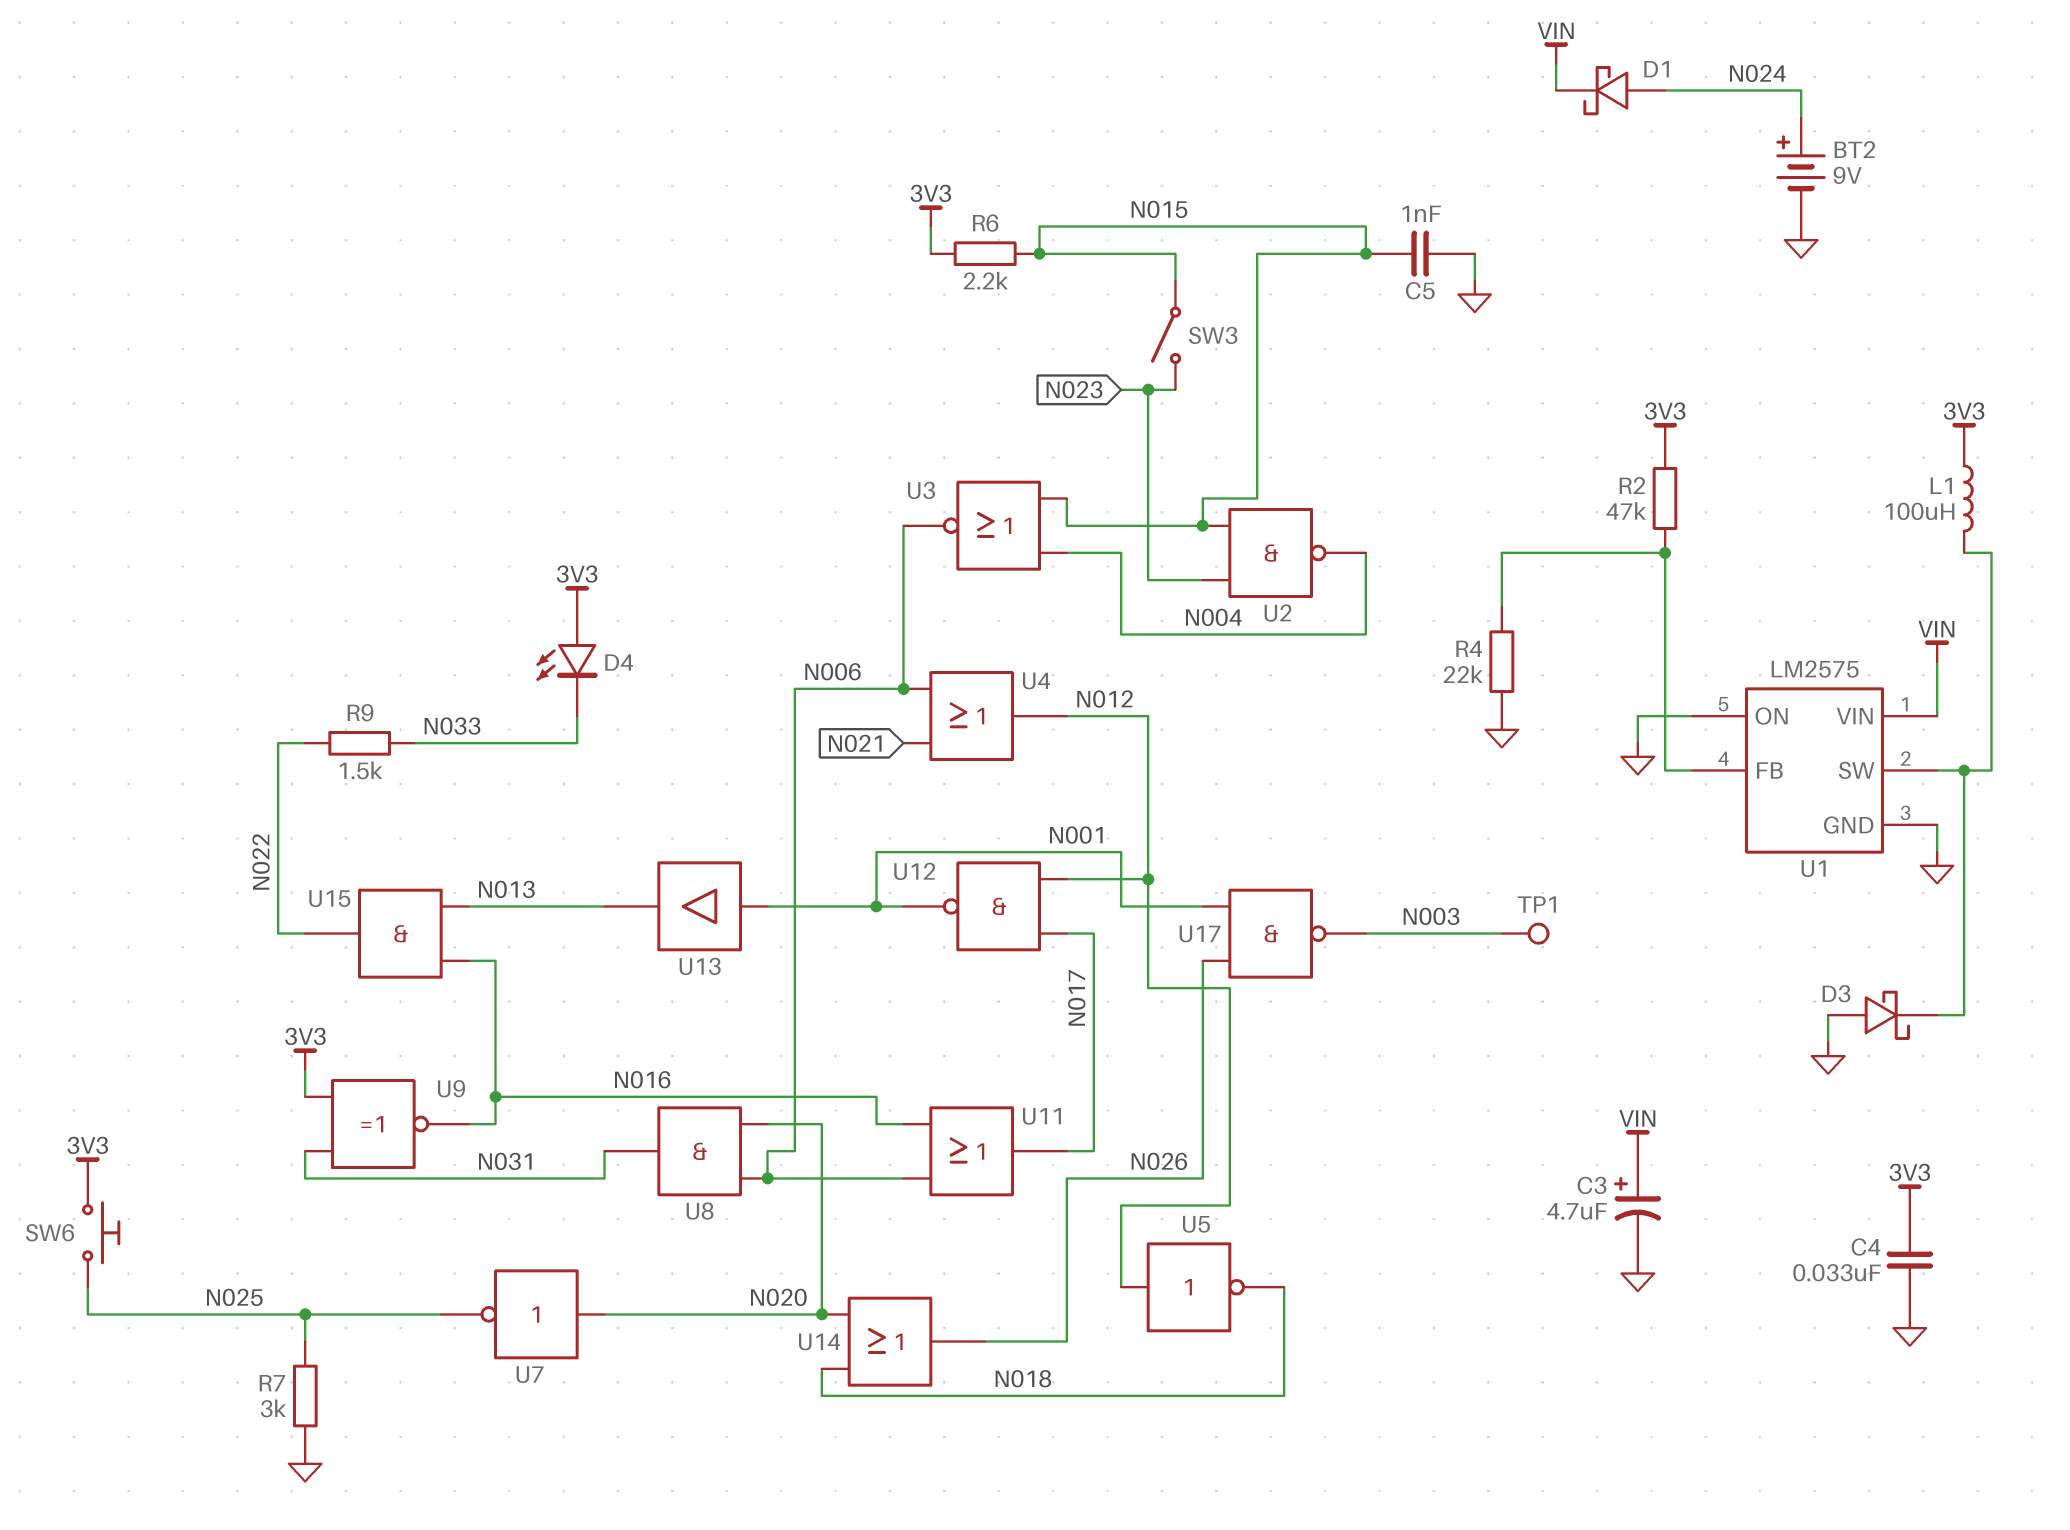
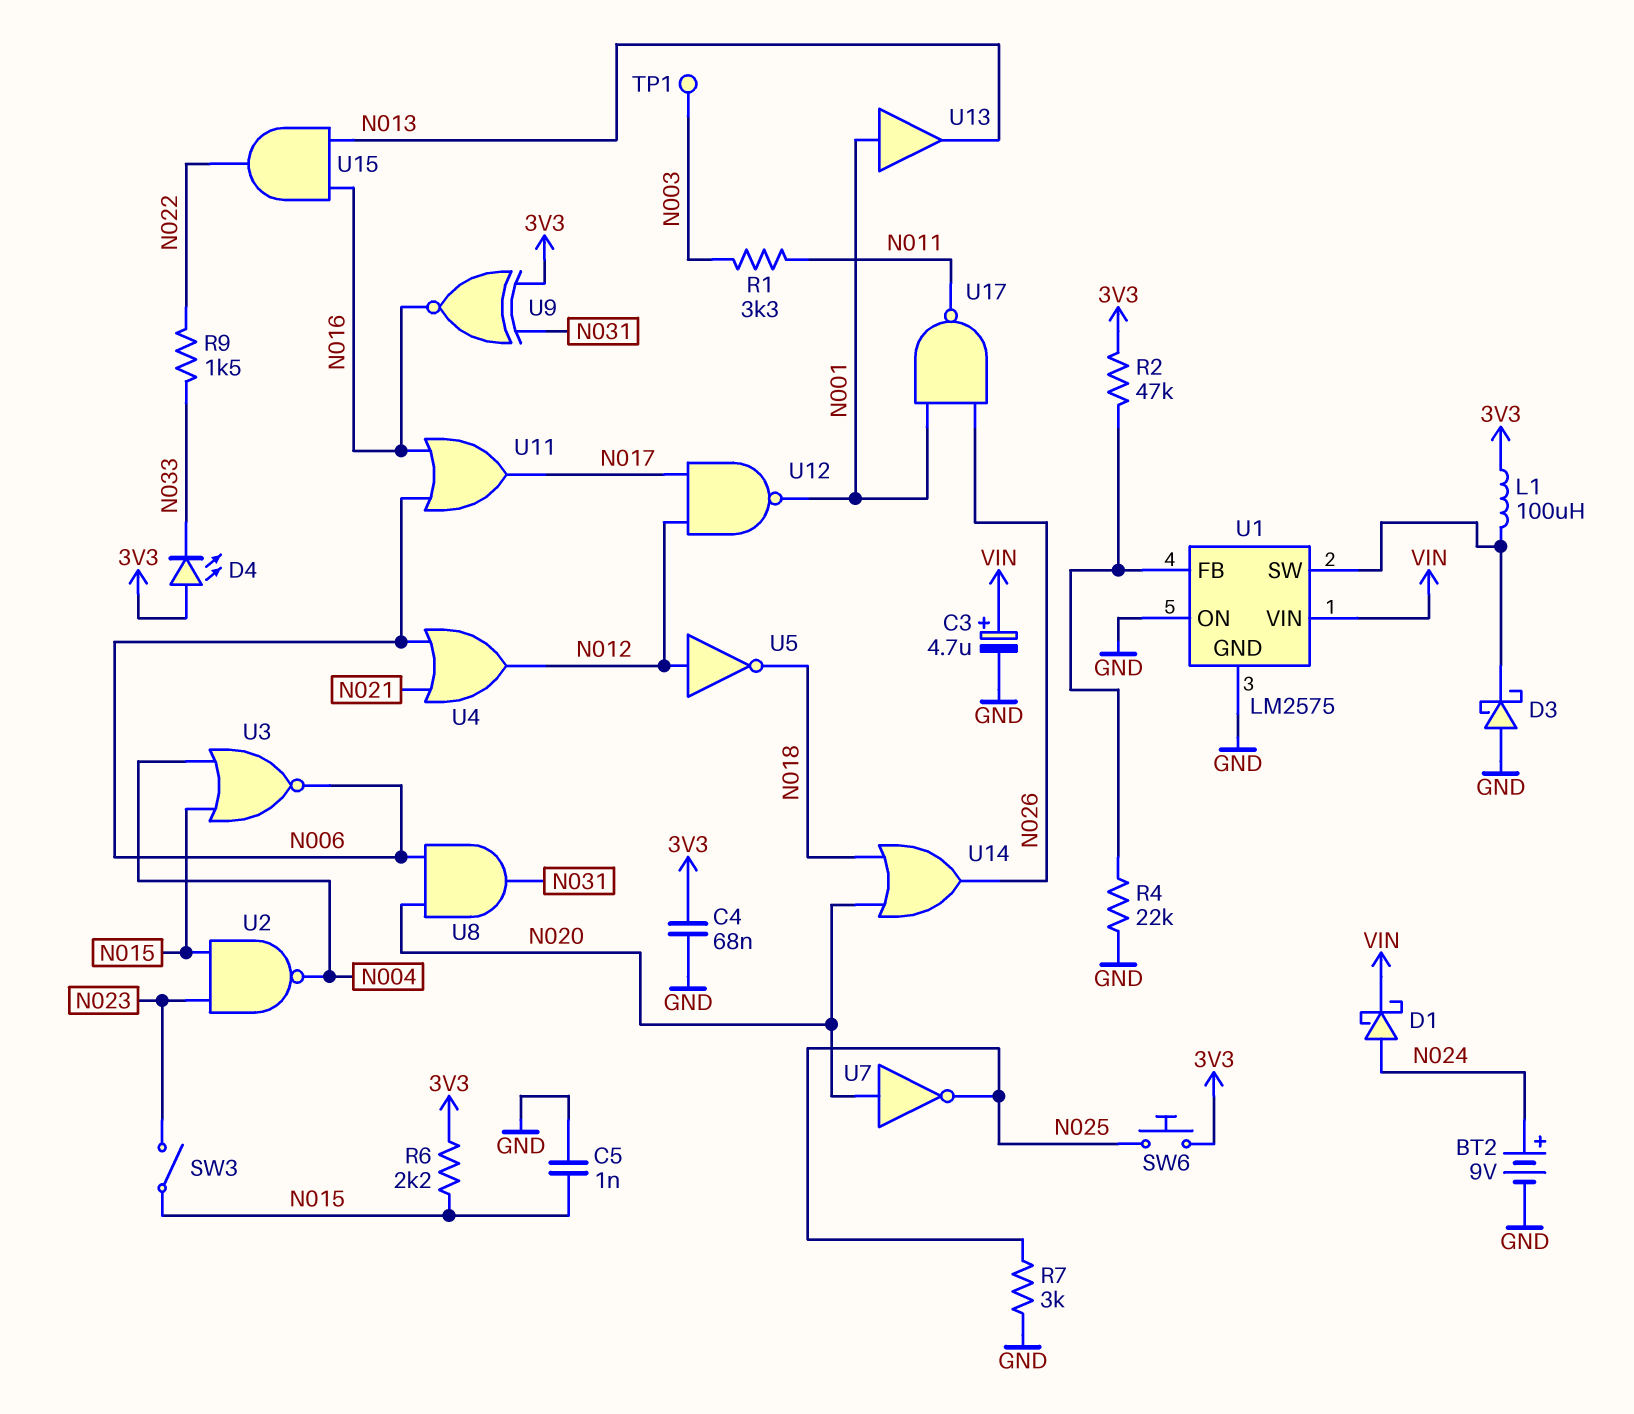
C4: 33nF (3V3, GND) -> 68nF (3V3, GND)
R1: none -> 3.3k (N003, N011)
U17: NAND (in N001, in N026, out N003) -> NAND (in N001, in N026, out N011)

